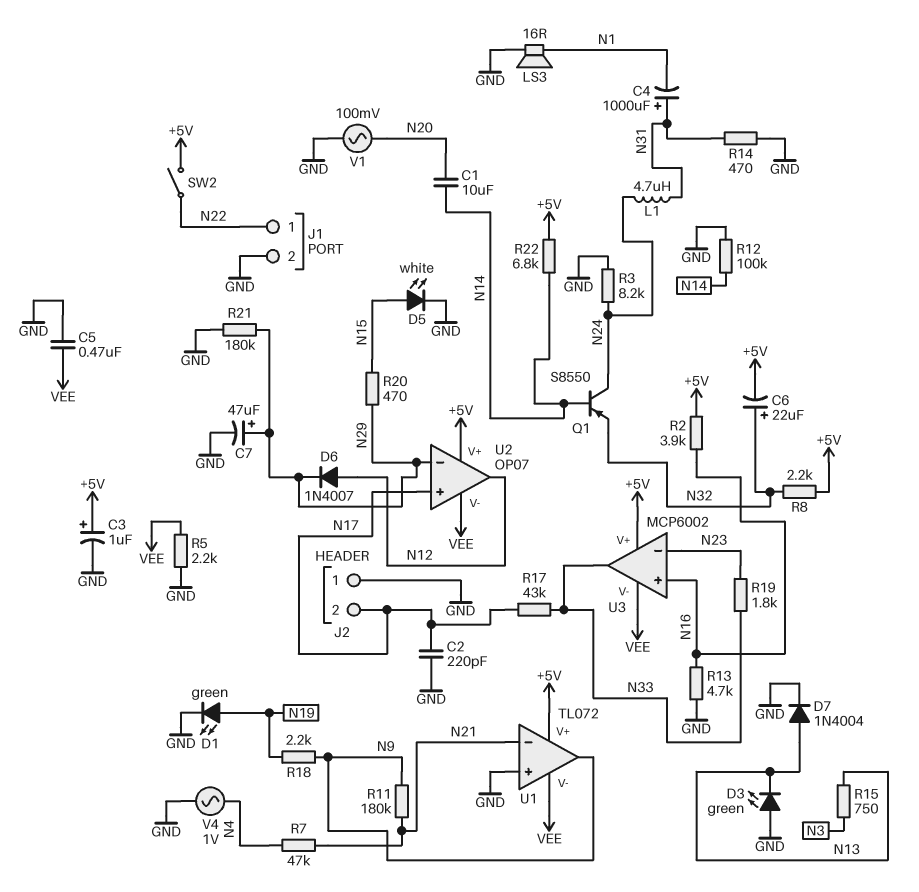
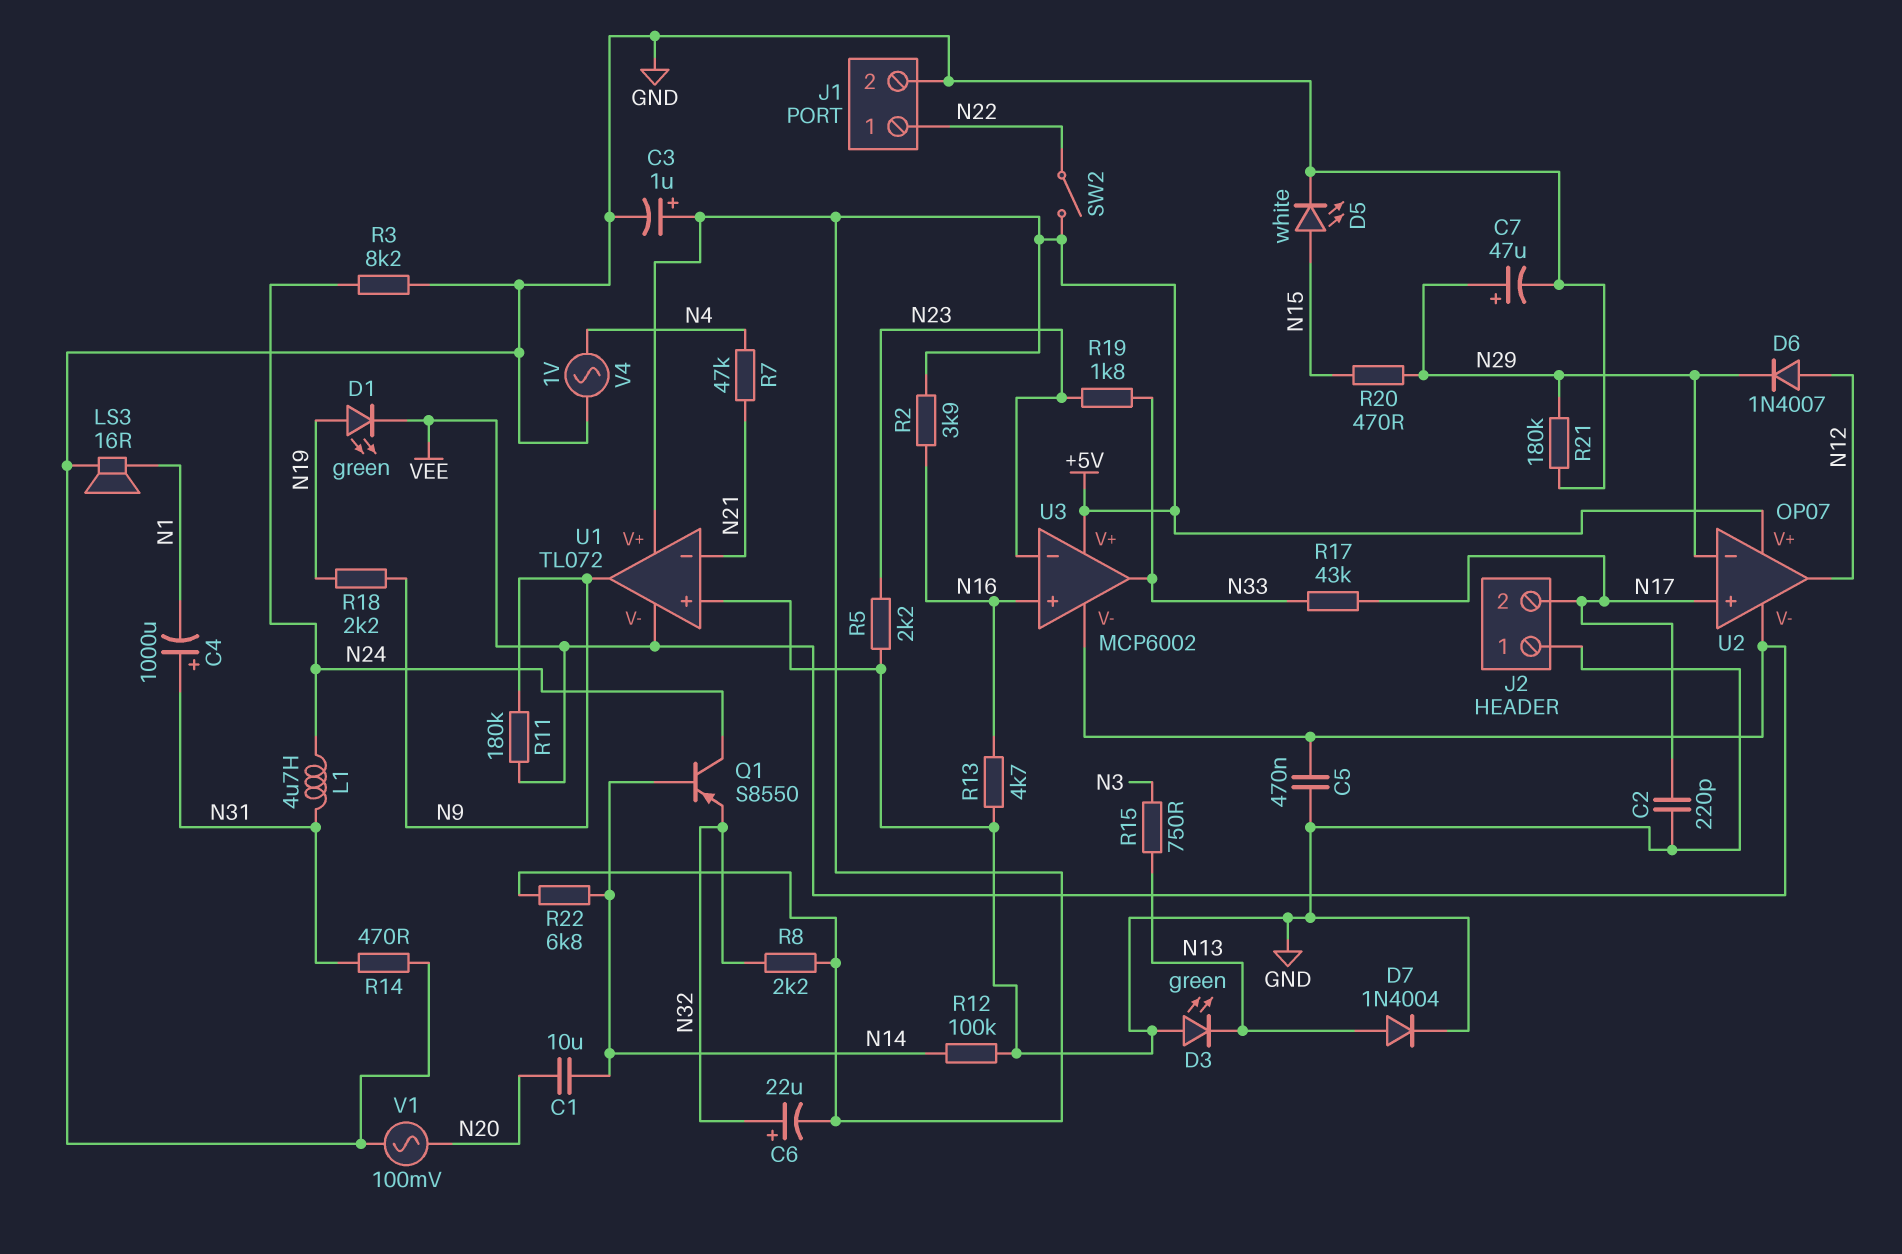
D1: LED green (A N19, K GND) -> LED green (A N19, K VEE)
R5: 2.2k (GND, VEE) -> 2.2k (GND, N23)
R11: 180k (N9, N21) -> 180k (N9, VEE)

